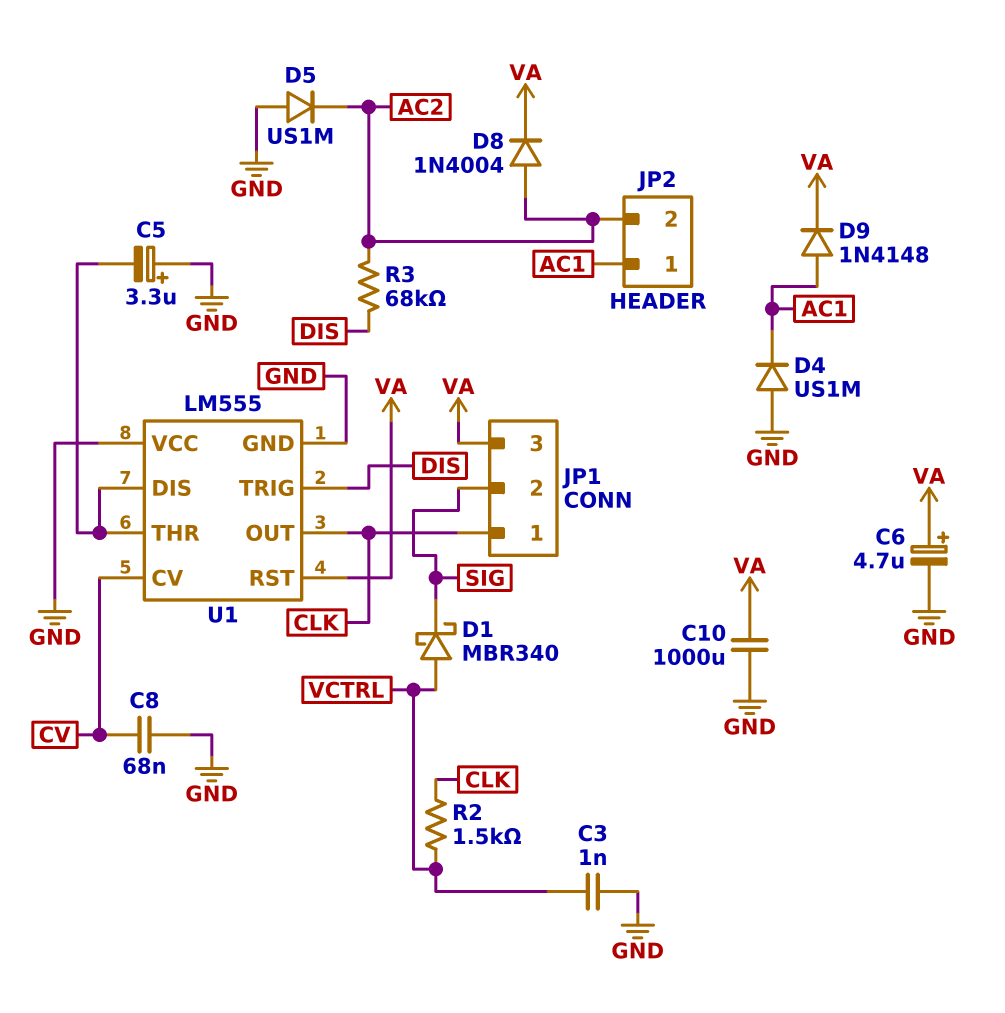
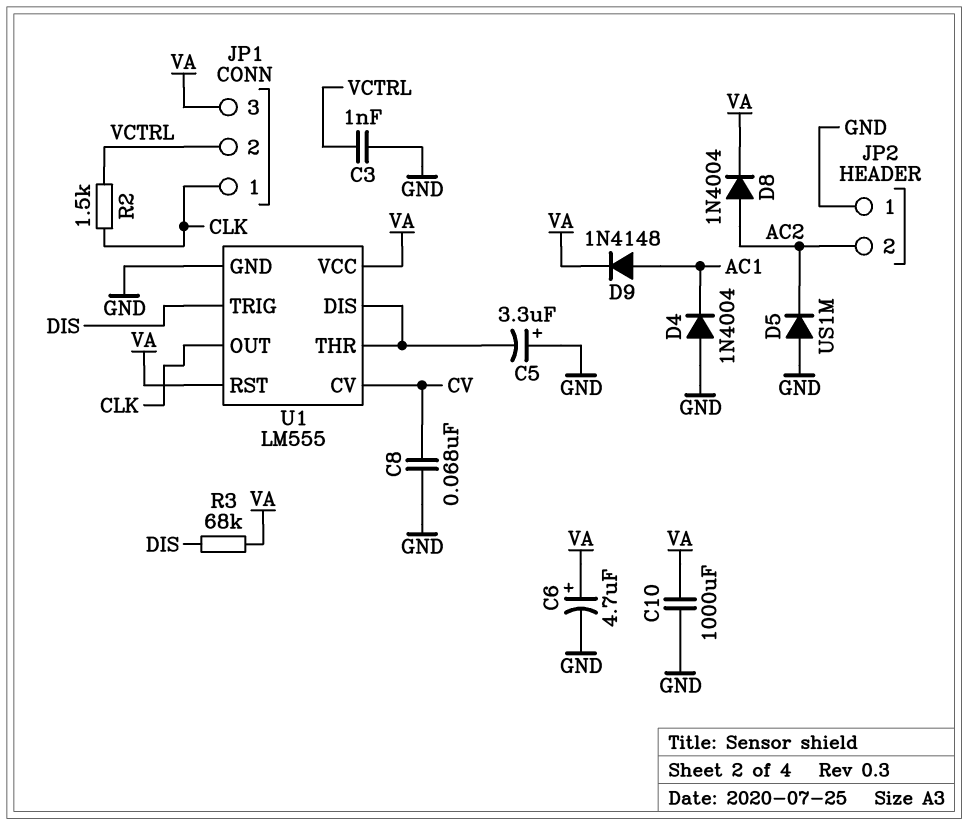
D1: schottky MBR340 (A VCTRL, K SIG) -> none
D4: diode US1M (A GND, K AC1) -> diode 1N4004 (A GND, K AC1)
JP1 pin 2: SIG -> VCTRL
JP2 pin 1: AC1 -> GND
R3: 68k (AC2, DIS) -> 68k (DIS, VA)
U1 pin VCC: GND -> VA

